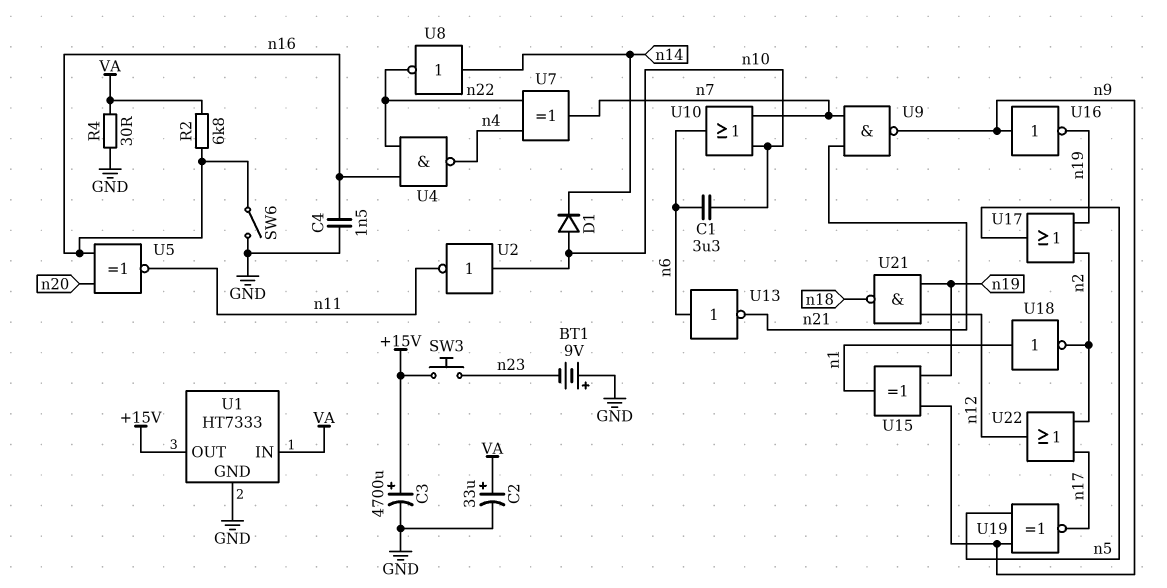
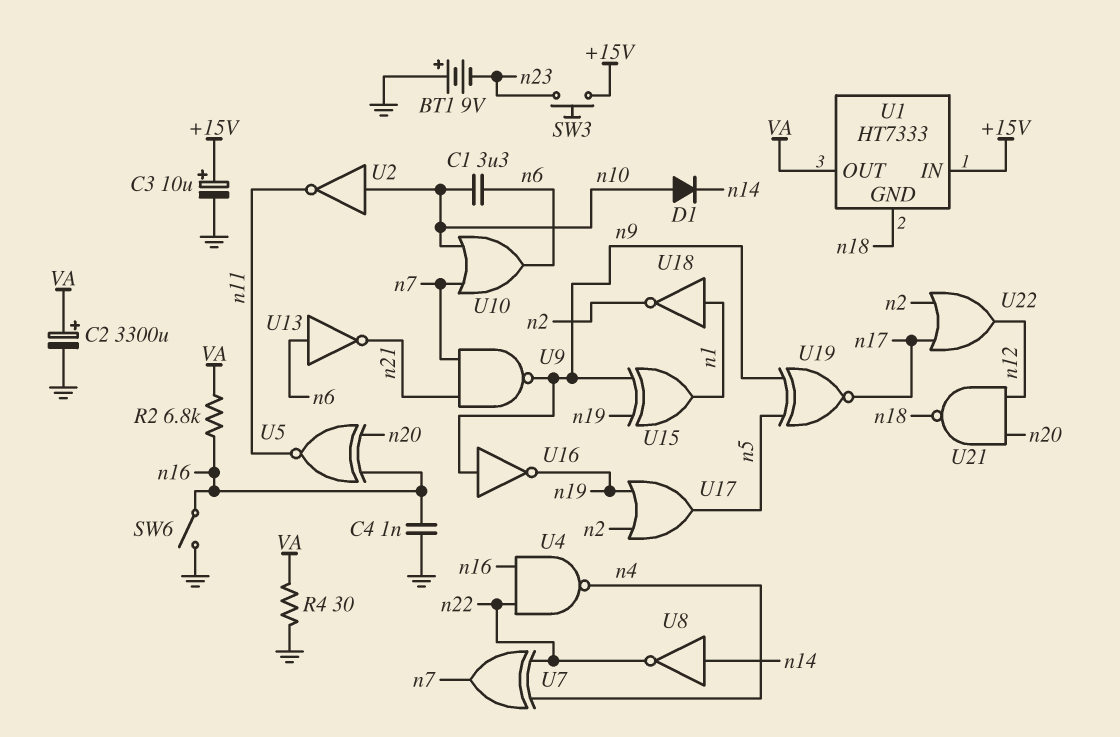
C2: 33uF (plus VA, minus GND) -> 3300uF (plus VA, minus GND)
C3: 4700uF (plus +15V, minus GND) -> 10uF (plus +15V, minus GND)
C4: 1.5nF (GND, n16) -> 1nF (GND, n16)
U1 pin GND: GND -> n18
U1 pin IN: VA -> +15V
U1 pin OUT: +15V -> VA
U21: NAND (in n12, in n19, out n18) -> NAND (in n12, in n20, out n18)

